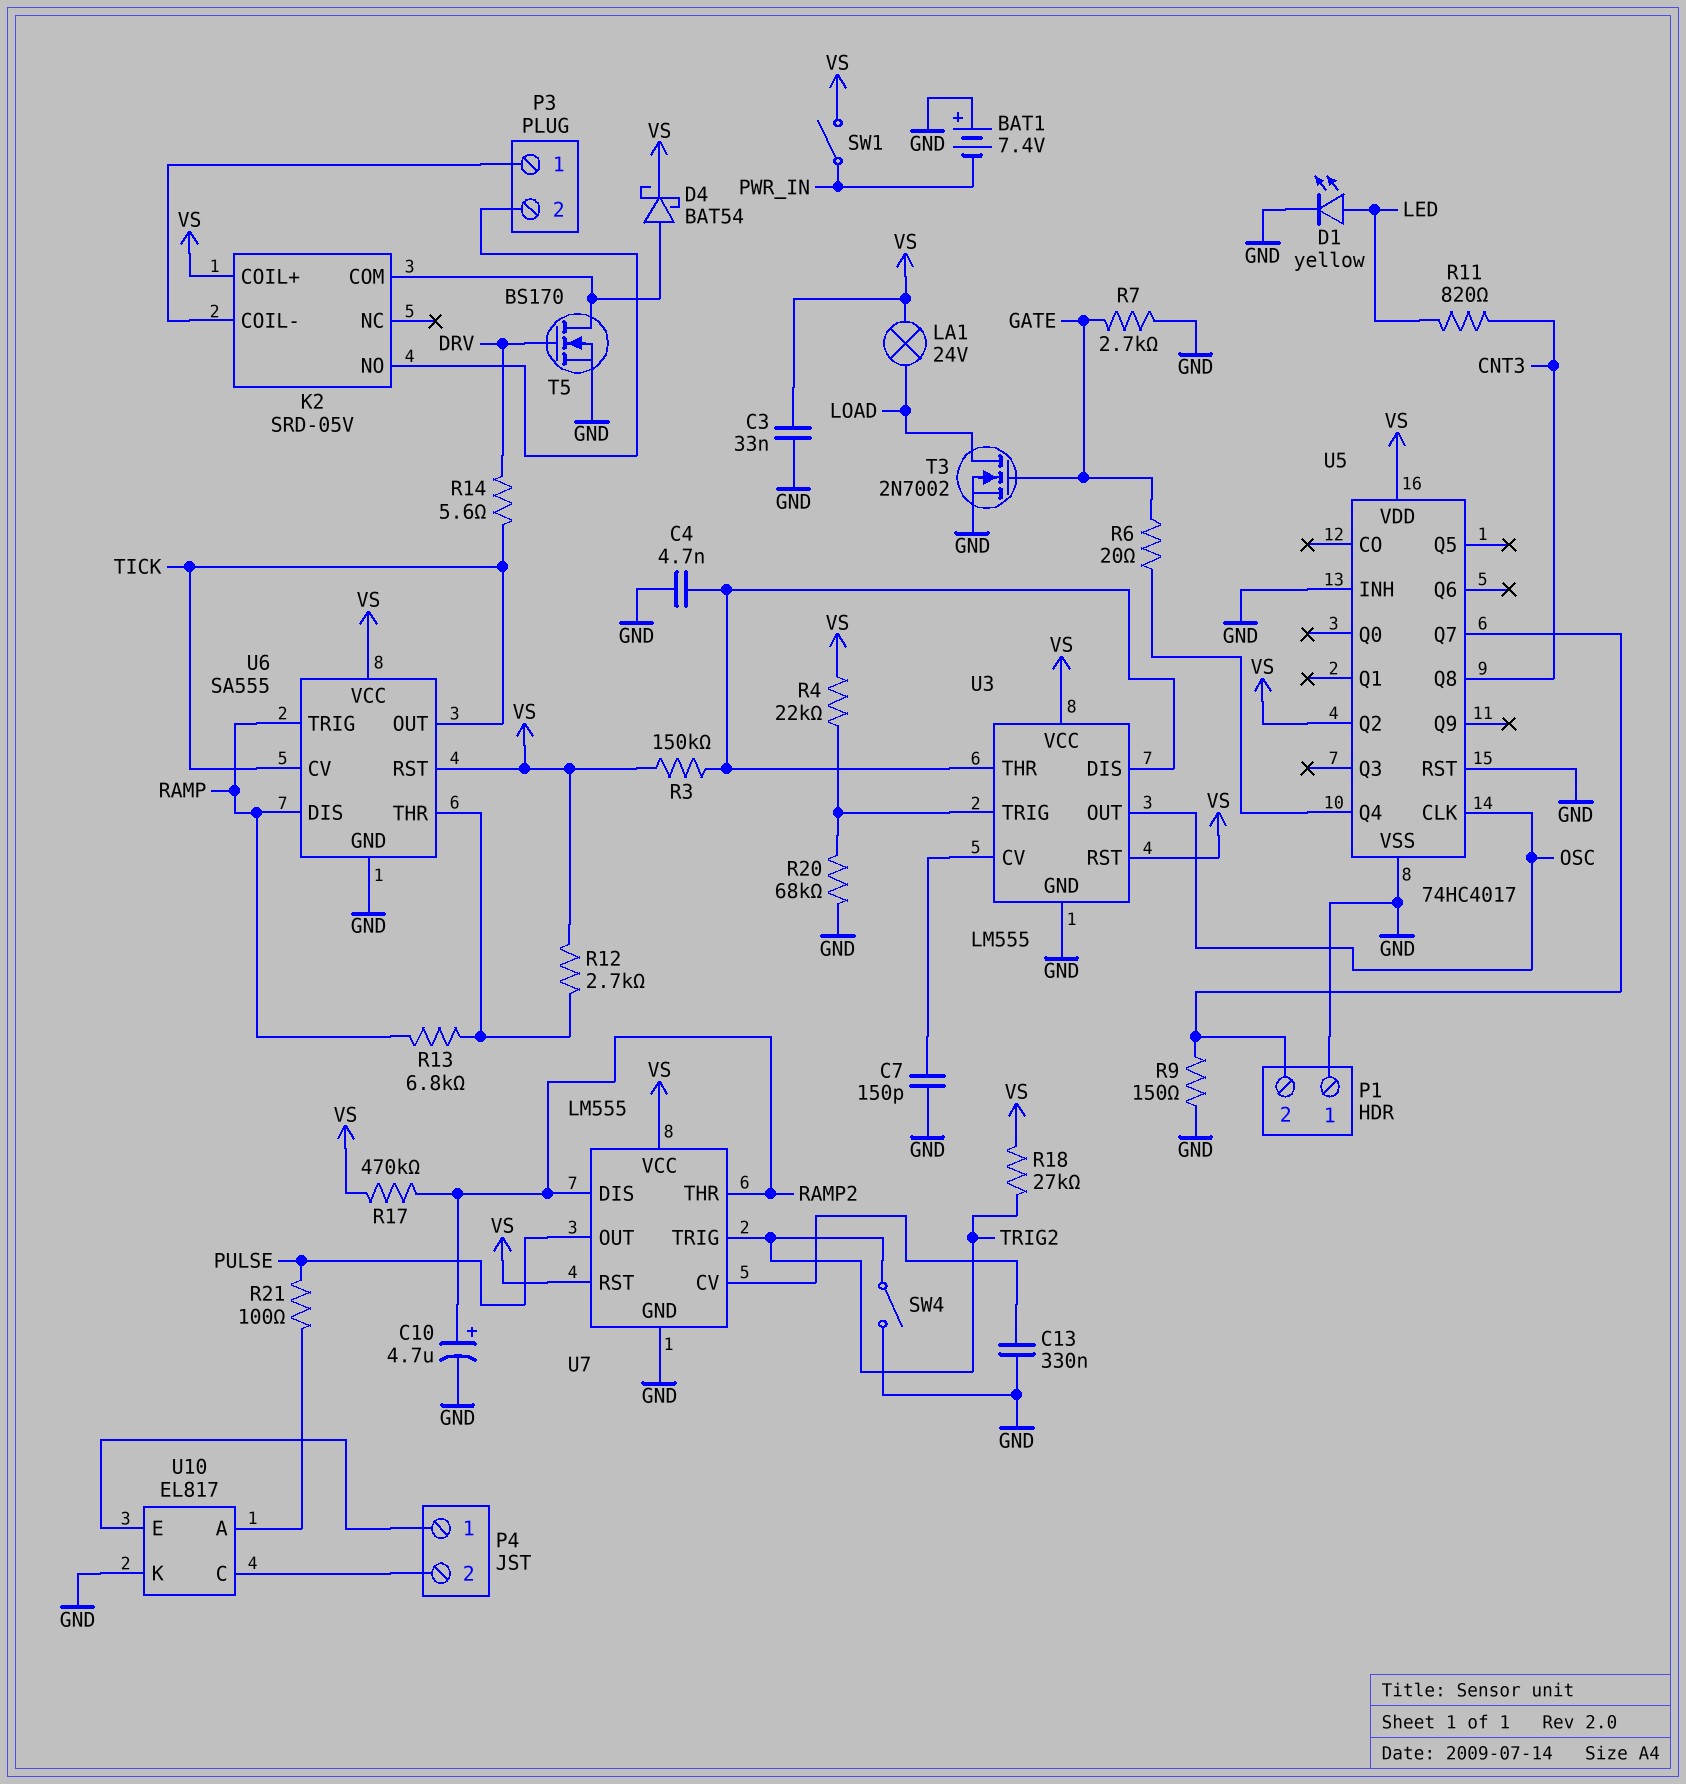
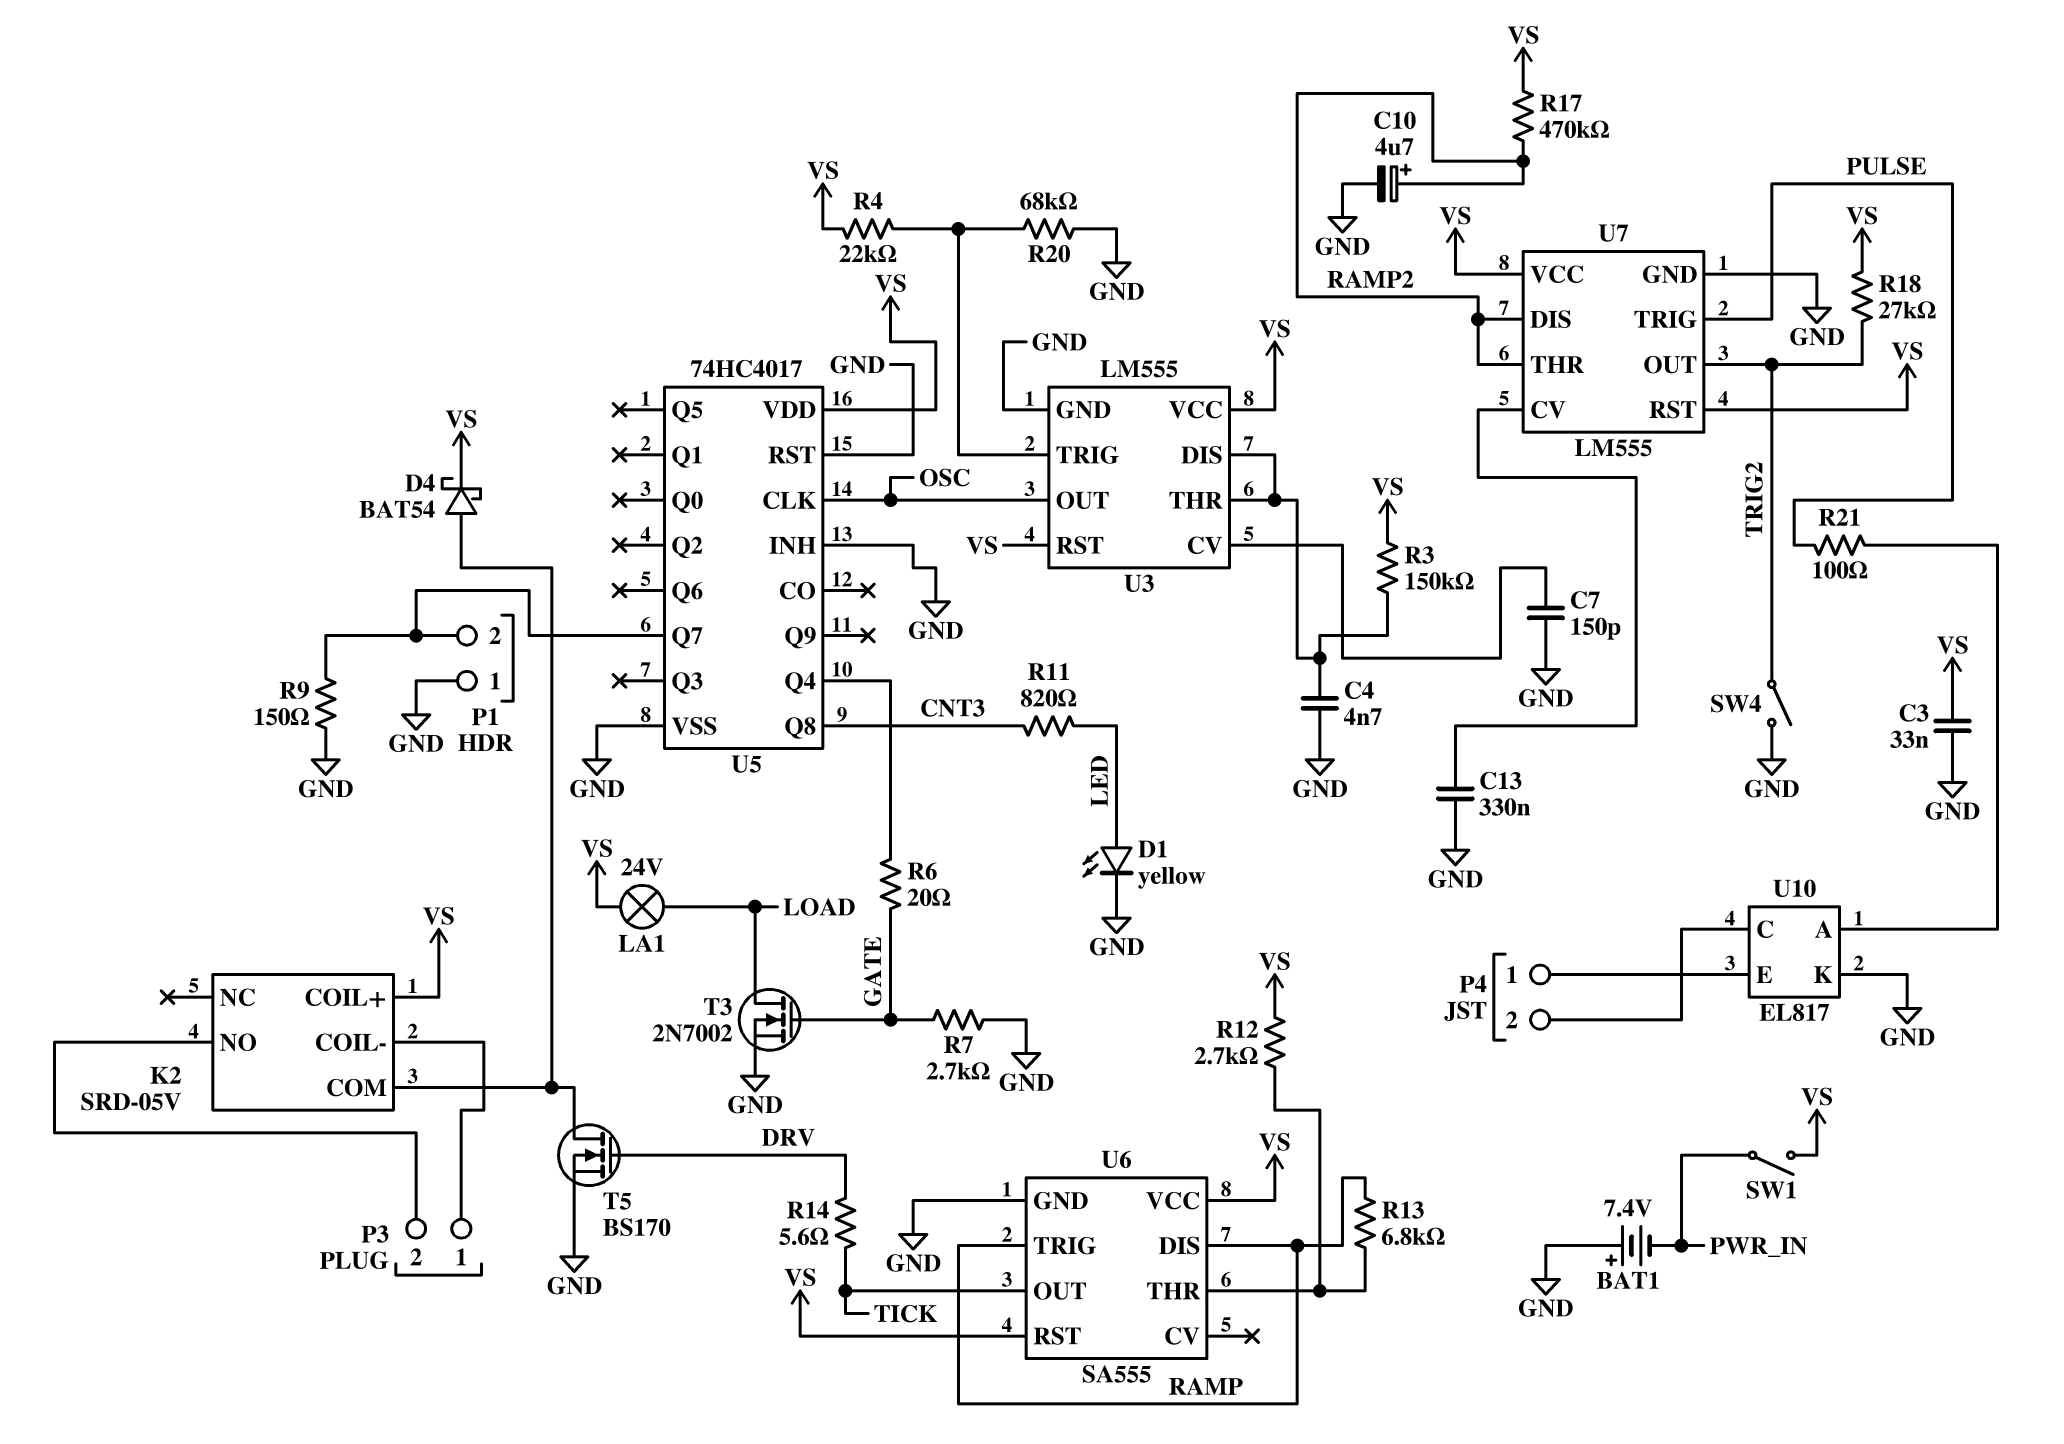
U5 pin Q2: VS -> none
U6 pin CV: TICK -> none
U7 pin OUT: PULSE -> TRIG2
U7 pin TRIG: TRIG2 -> PULSE

